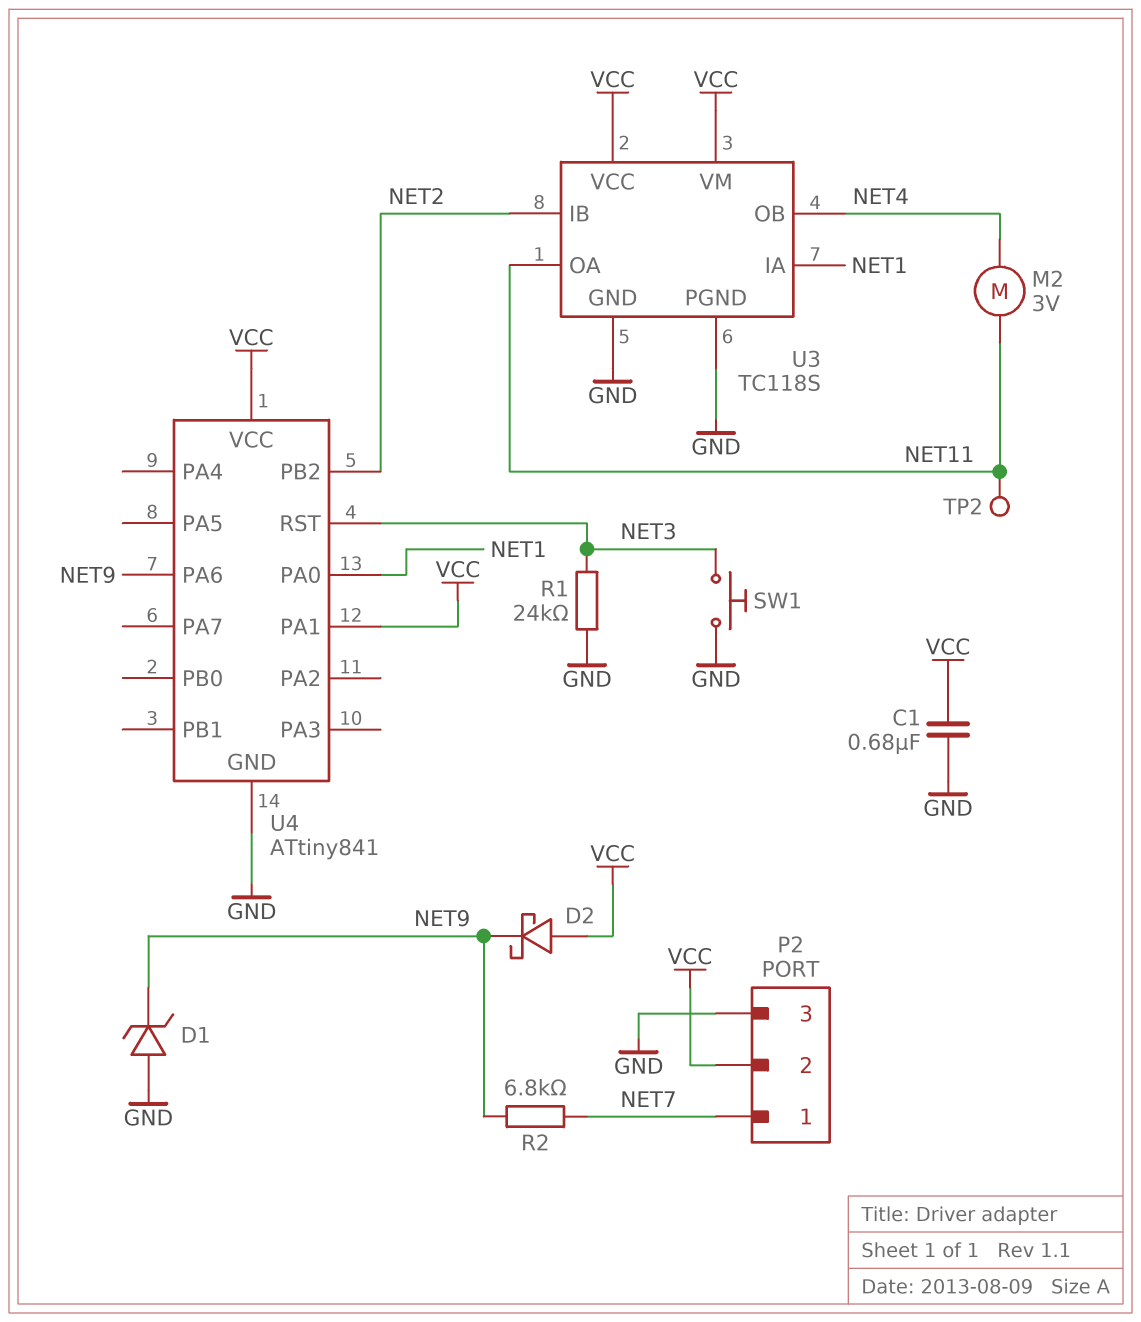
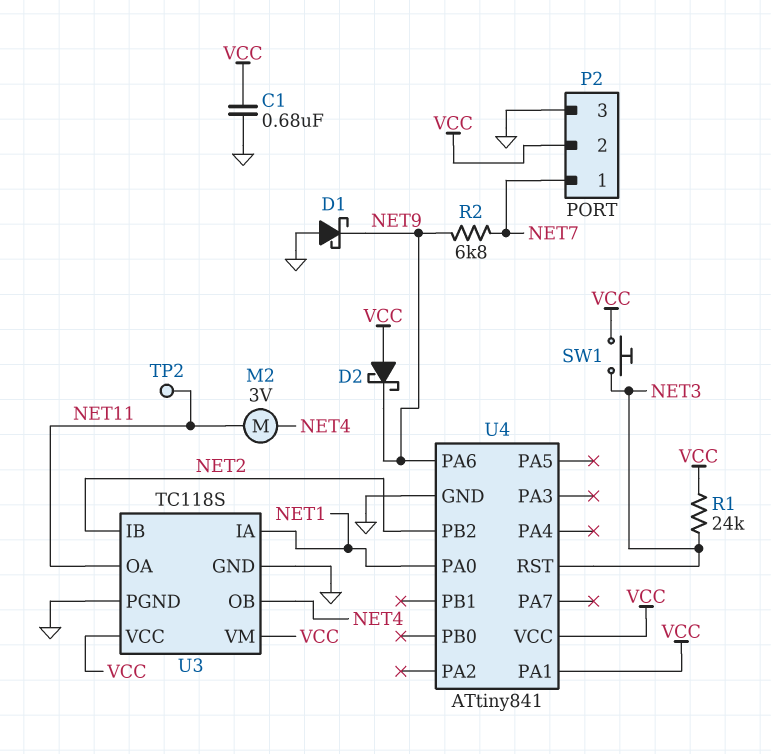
D1: zener (A GND, K NET9) -> schottky (A GND, K NET9)
R1: 24k (GND, NET3) -> 24k (NET3, VCC)
SW1: button (GND, NET3) -> button (NET3, VCC)

